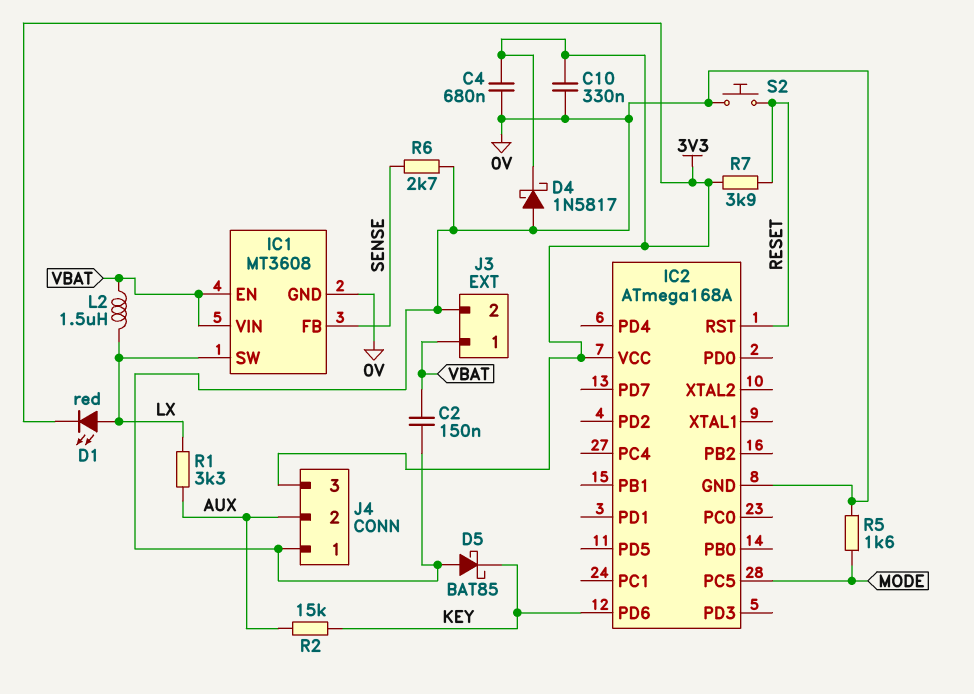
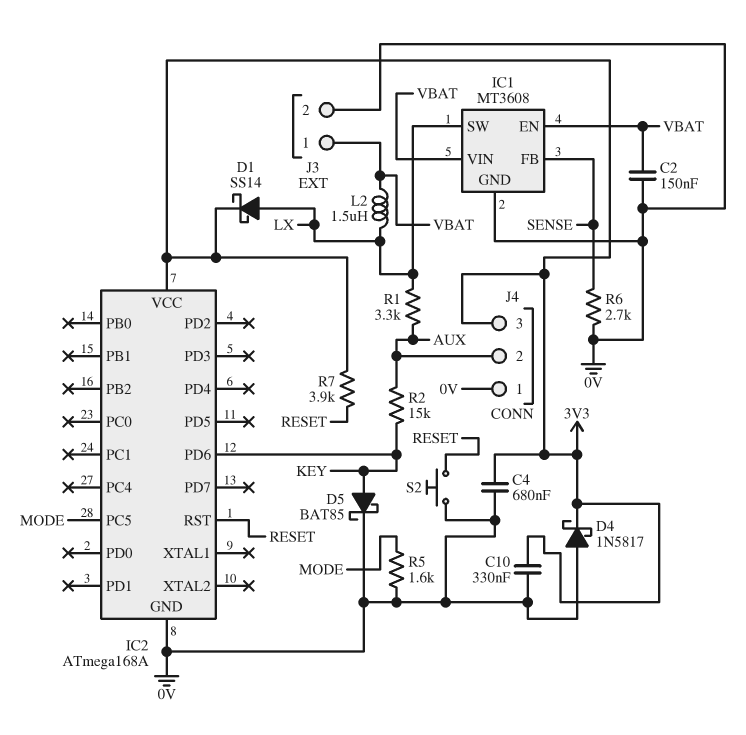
D1: LED red (A LX, K 3V3) -> schottky SS14 (A LX, K 3V3)
D5: schottky BAT85 (A 0V, K KEY) -> schottky BAT85 (A KEY, K 0V)

